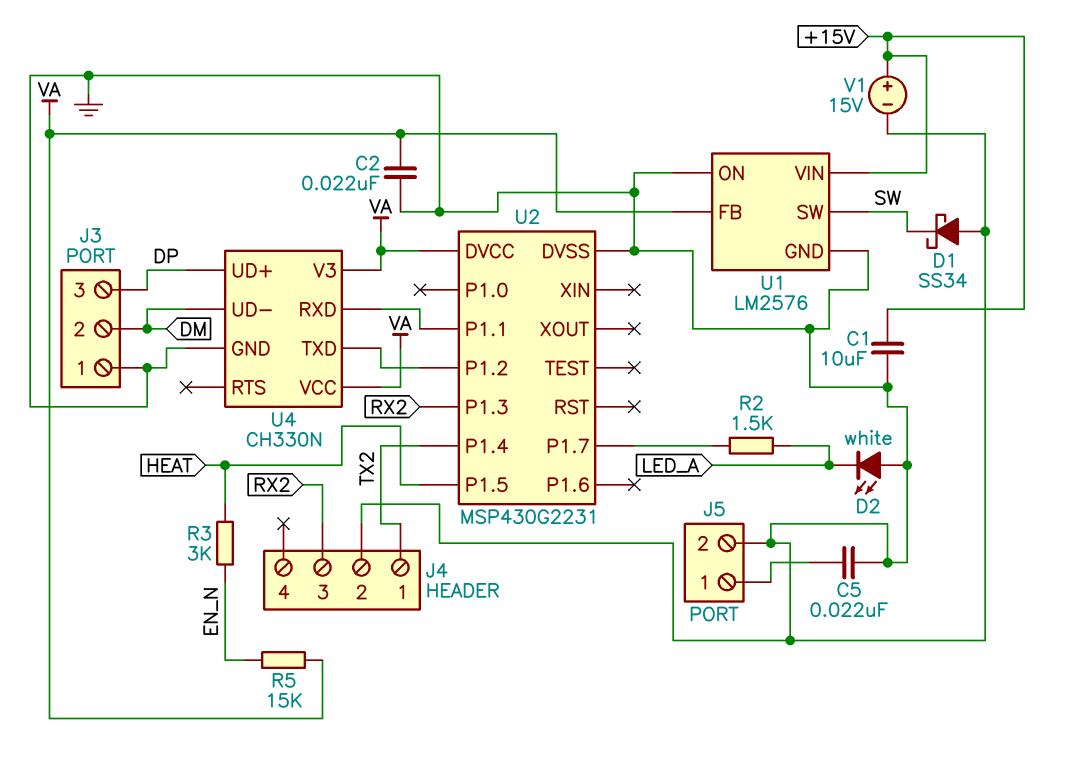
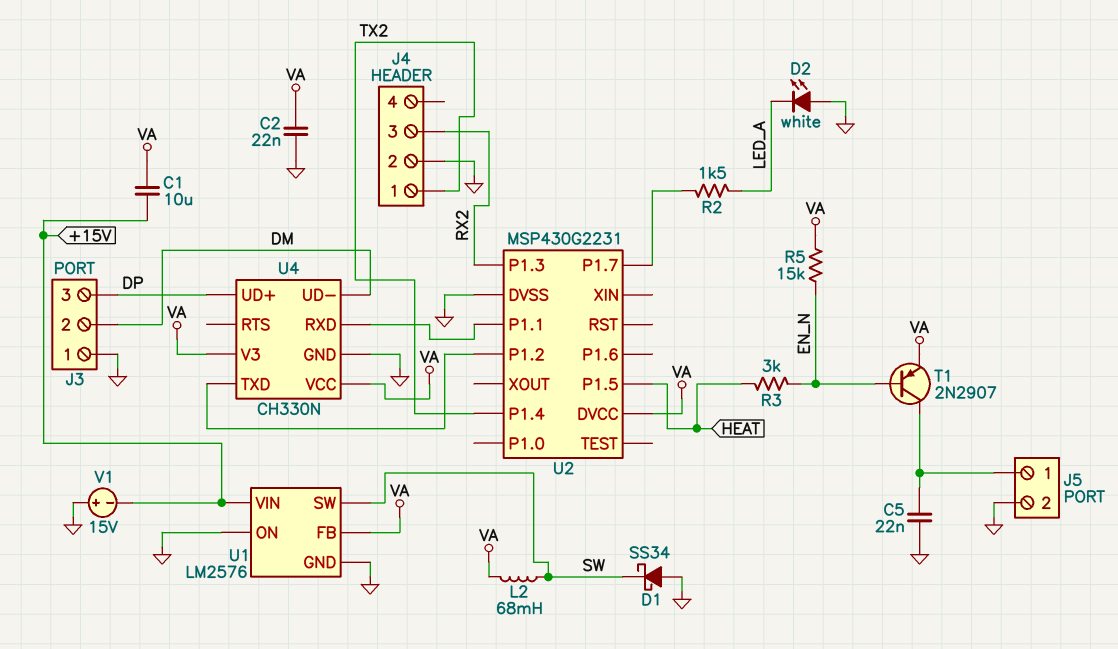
C1: 10uF (+15V, GND) -> 10uF (+15V, VA)
L2: none -> 68mH (SW, VA)
T1: none -> PNP 2N2907 (B EN_N, C J5/1, E VA)
V1: 15V (plus +15V, minus GND) -> 15V (plus GND, minus +15V)

